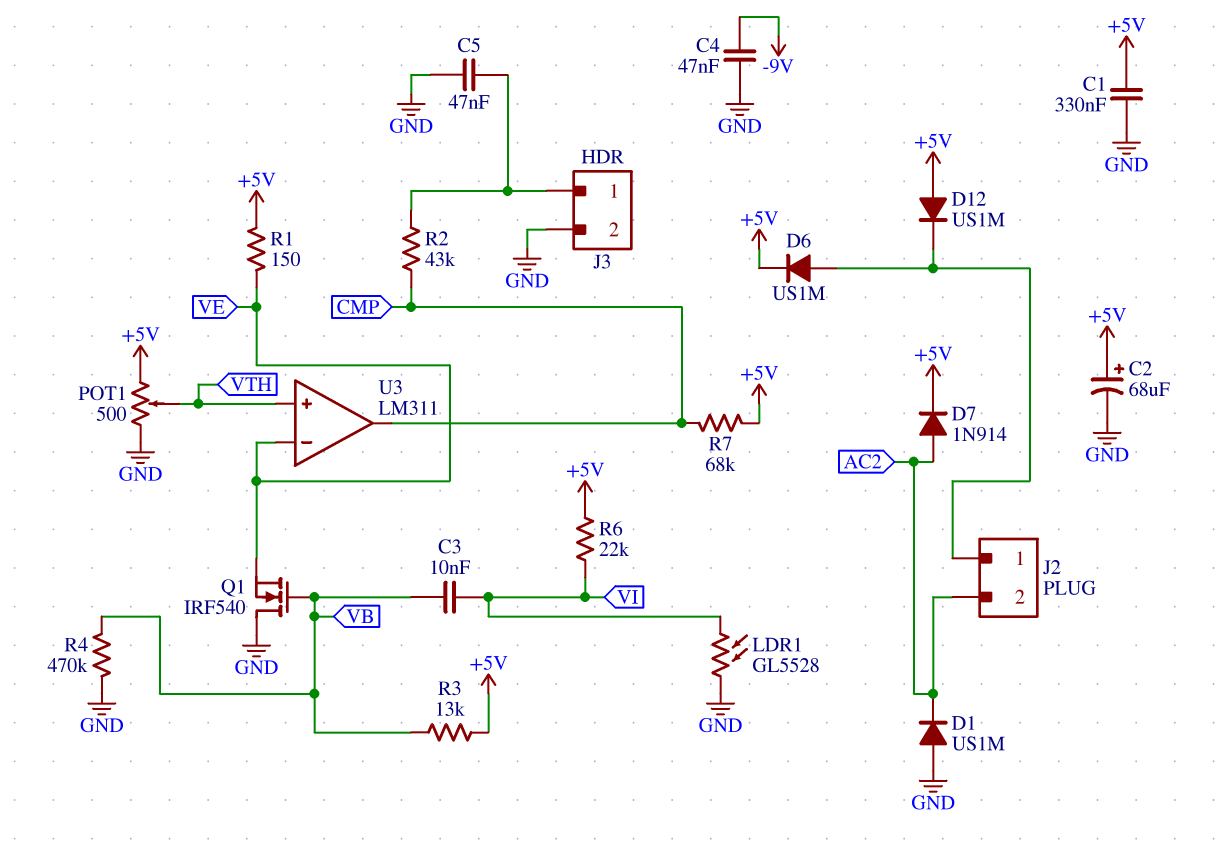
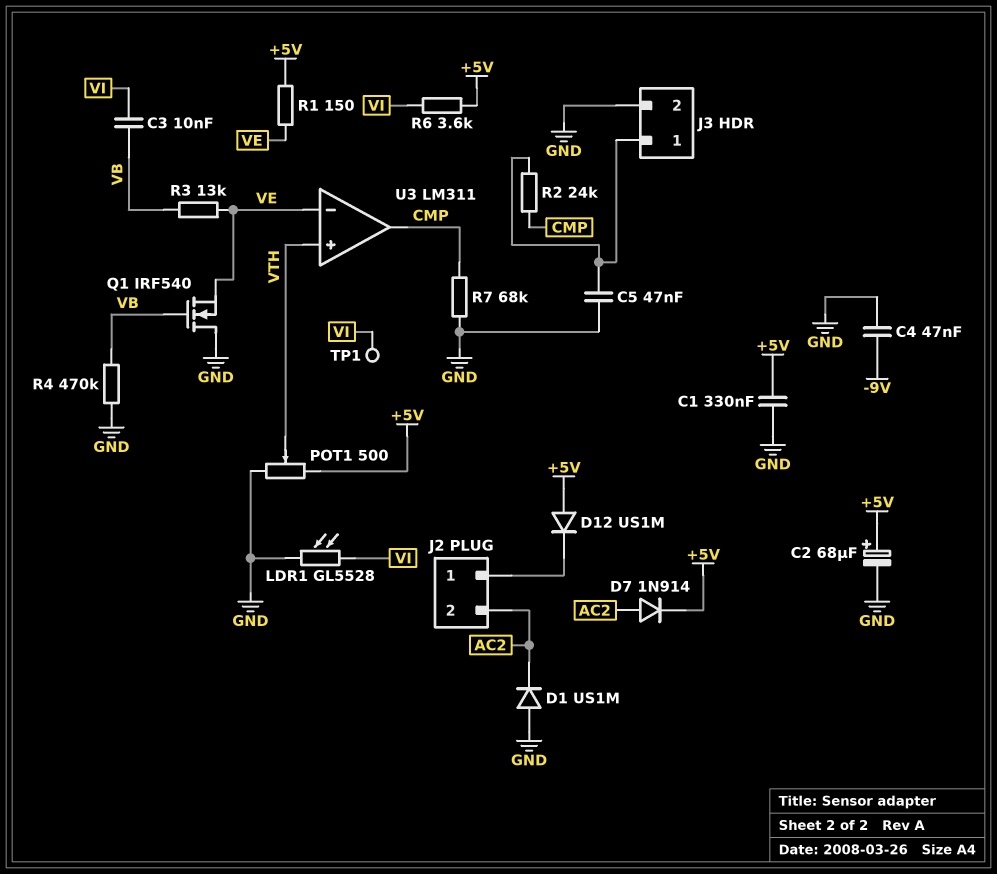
D6: diode US1M (A J2/1, K +5V) -> none
R2: 43k (CMP, J3/1) -> 24k (CMP, J3/1)
R3: 13k (+5V, VB) -> 13k (VB, VE)
R6: 22k (+5V, VI) -> 3.6k (+5V, VI)
R7: 68k (+5V, CMP) -> 68k (CMP, GND)
TP1: none -> test point (VI)

